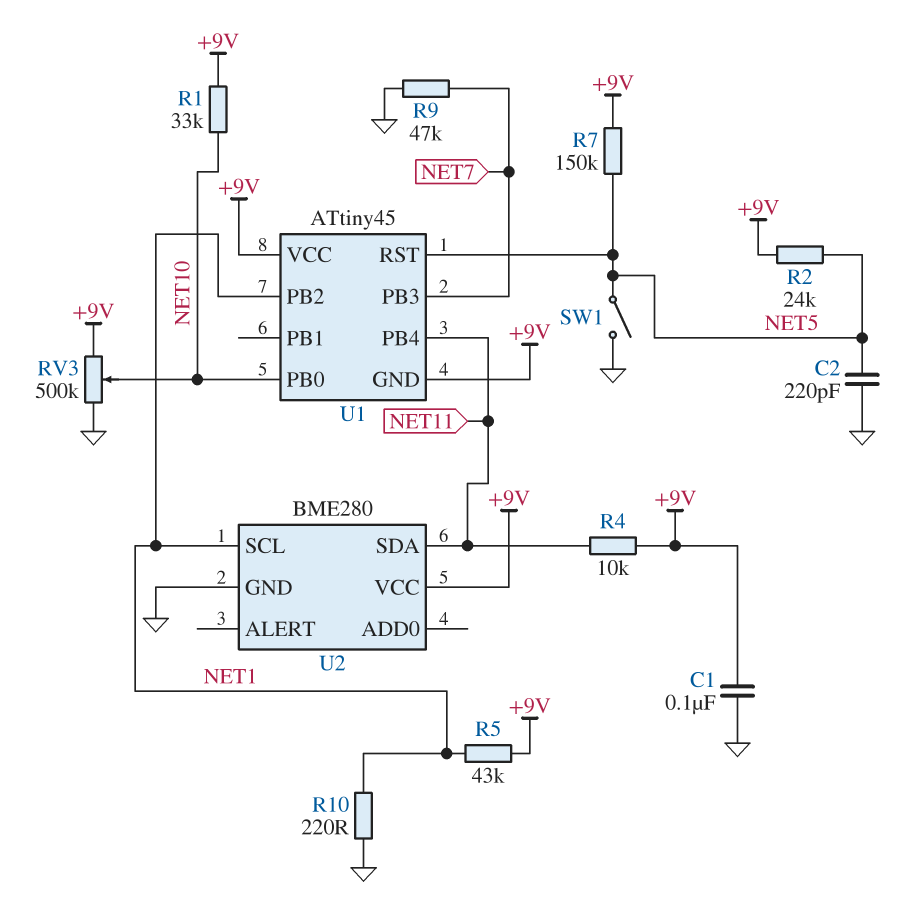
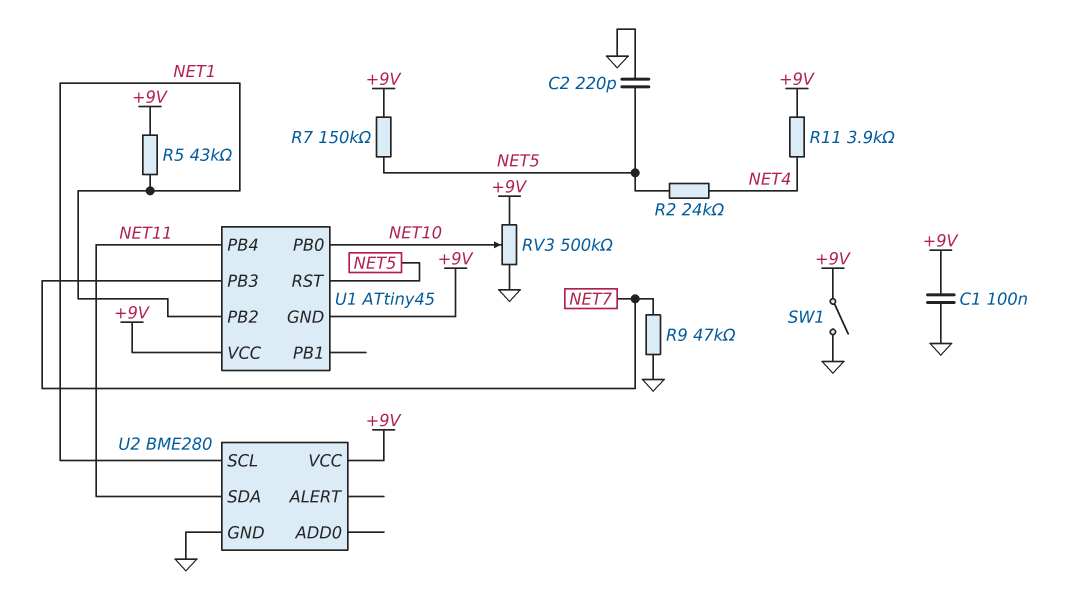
R1: 33k (+9V, NET10) -> none
R2: 24k (+9V, NET5) -> 24k (NET4, NET5)
R4: 10k (+9V, NET11) -> none
R10: 220 (GND, NET1) -> none
R11: none -> 3.9k (+9V, NET4)
SW1: switch (GND, NET5) -> switch (+9V, GND)

